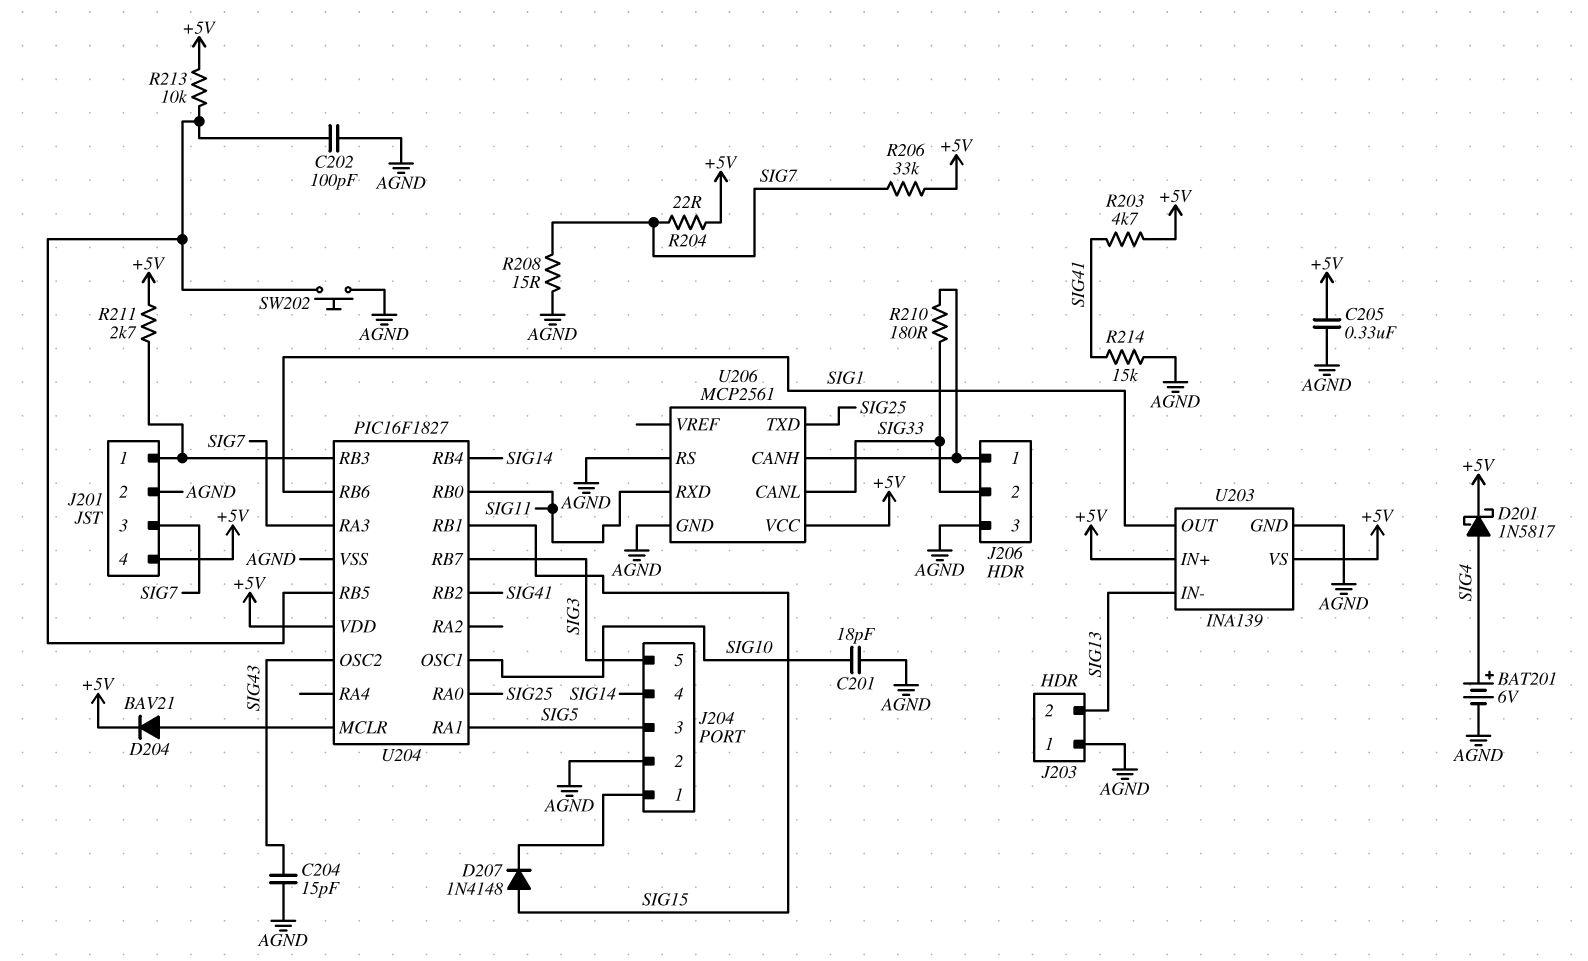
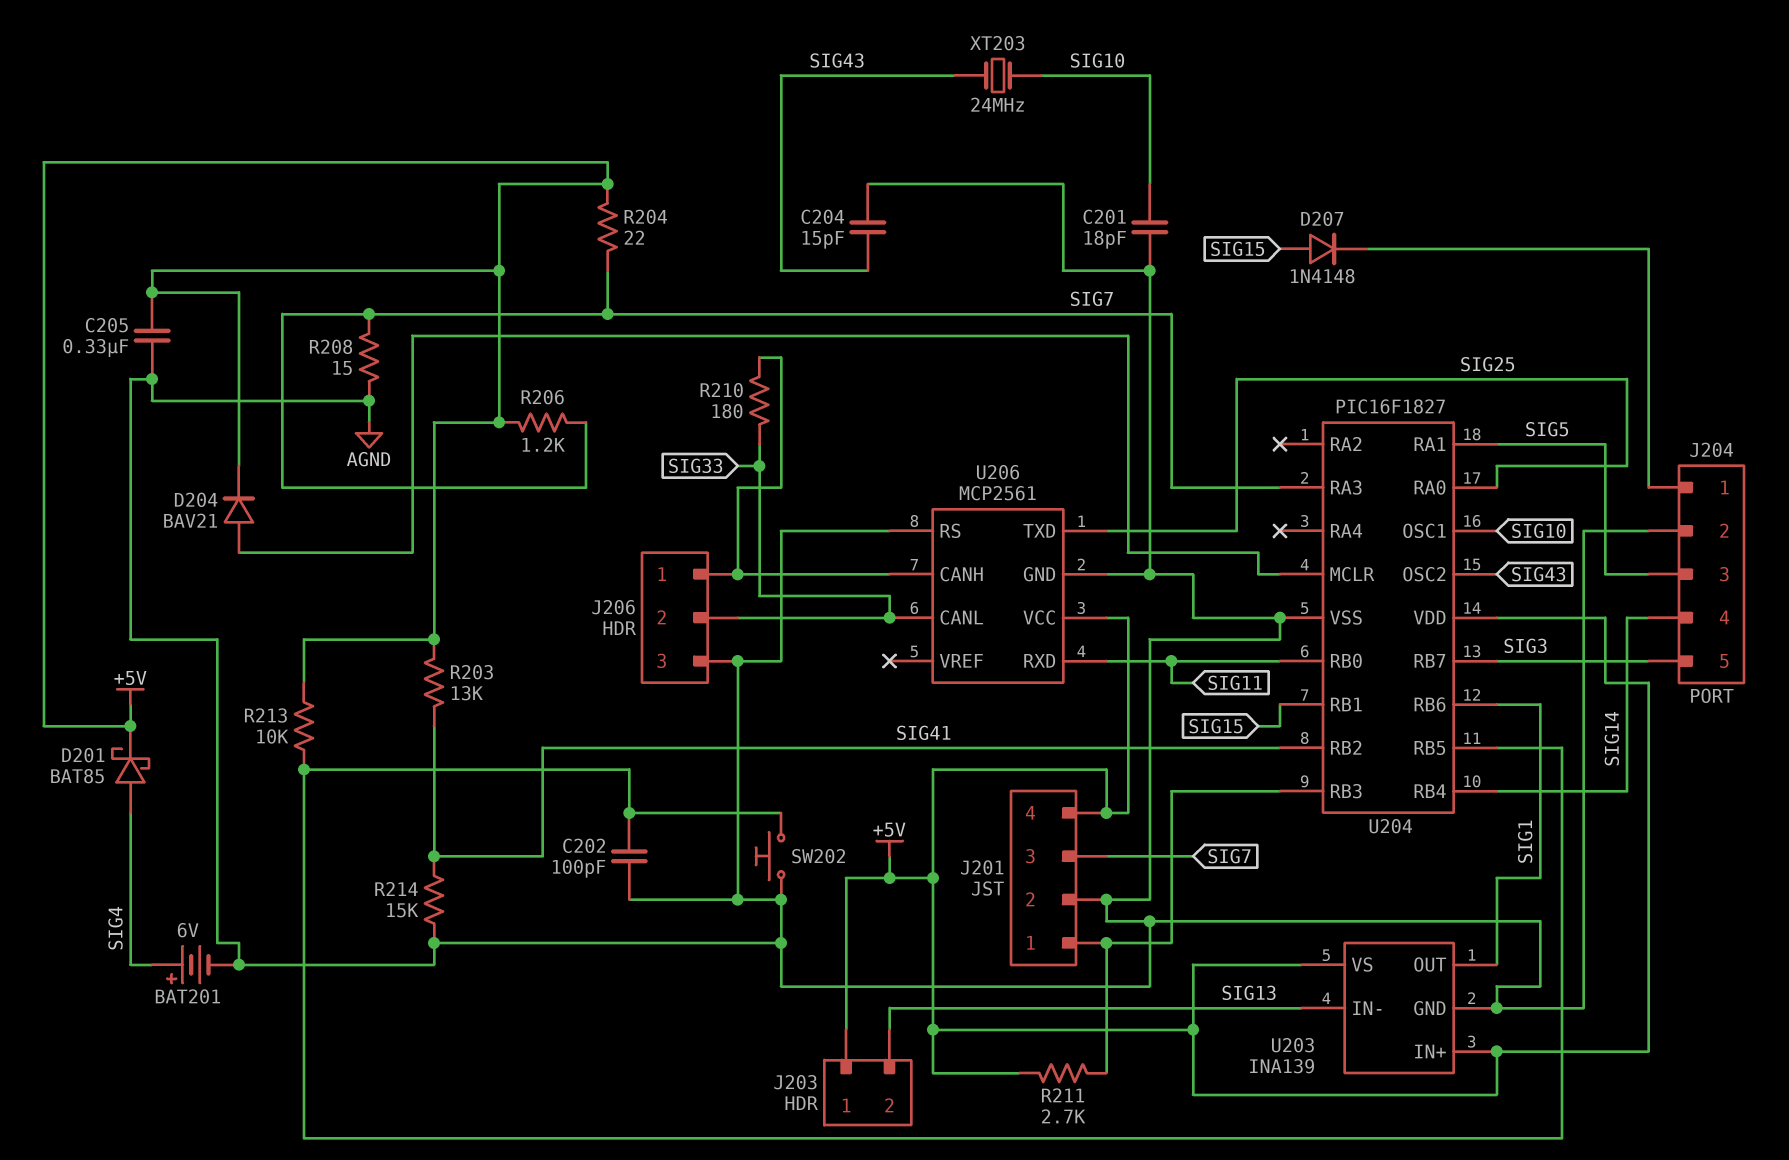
D201: schottky 1N5817 (A SIG4, K +5V) -> schottky BAT85 (A SIG4, K +5V)
J203 pin 1: AGND -> +5V
R203: 4.7k (+5V, SIG41) -> 13k (+5V, SIG41)
R206: 33k (+5V, SIG7) -> 1.2k (+5V, SIG7)
XT203: none -> 24MHz (SIG10, SIG43)

